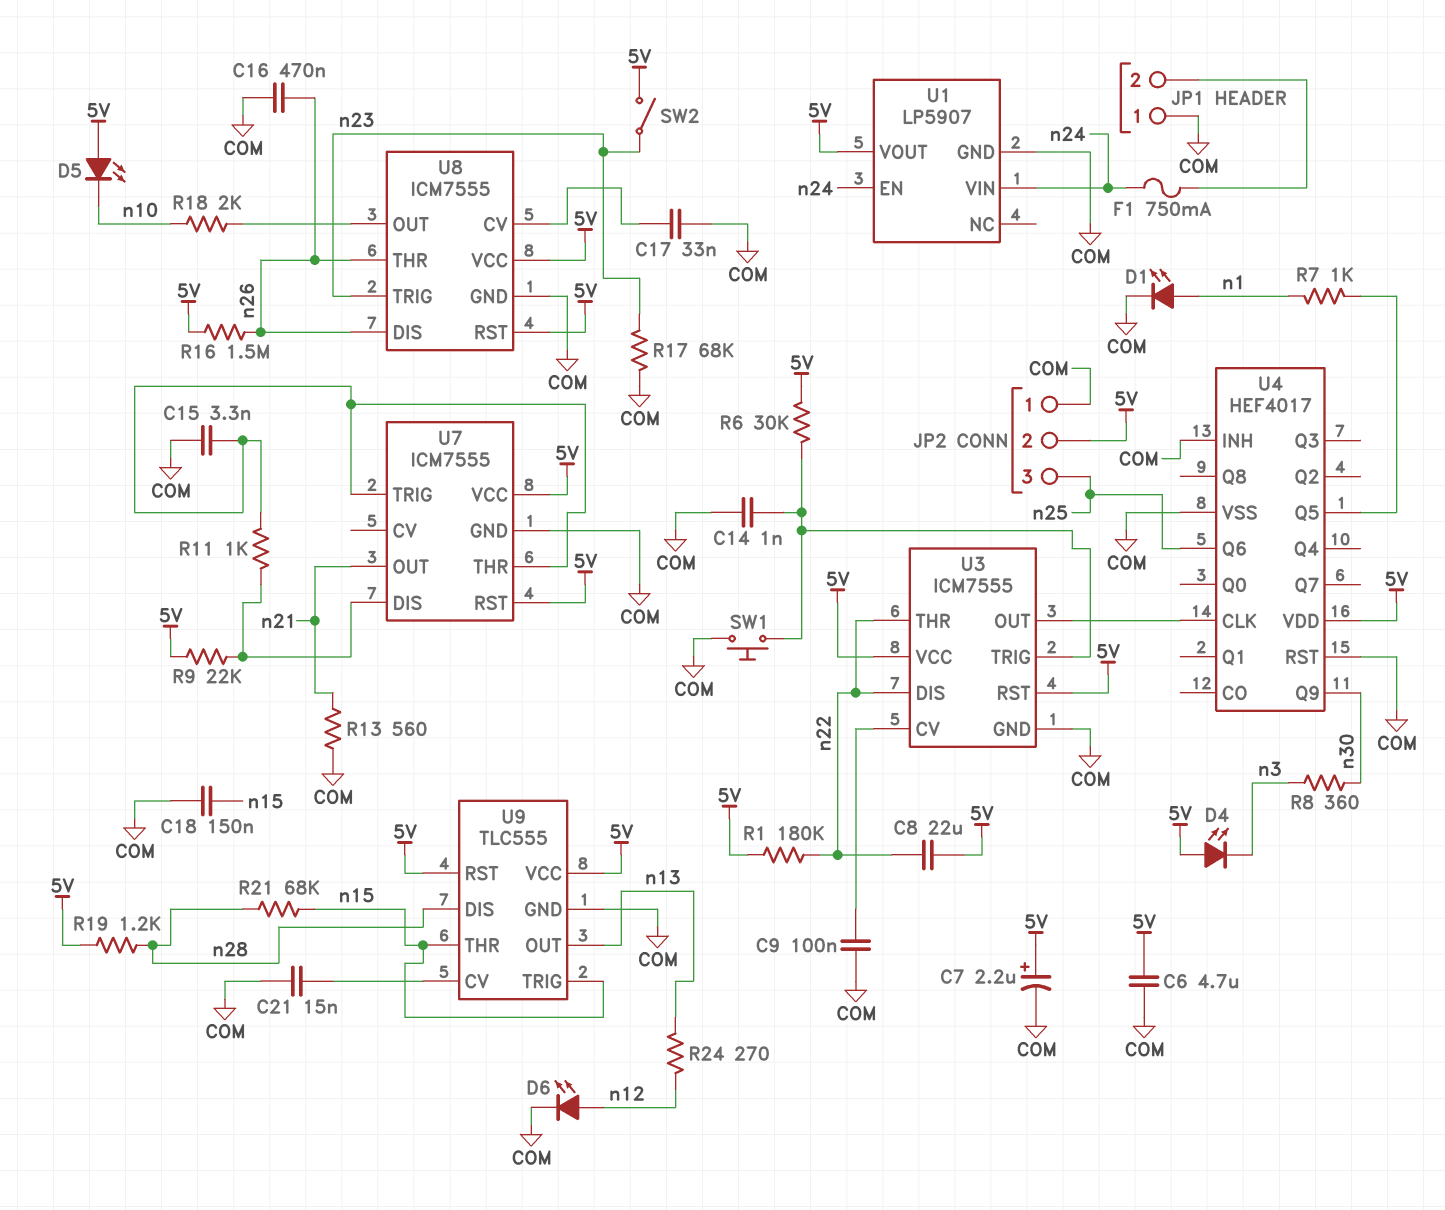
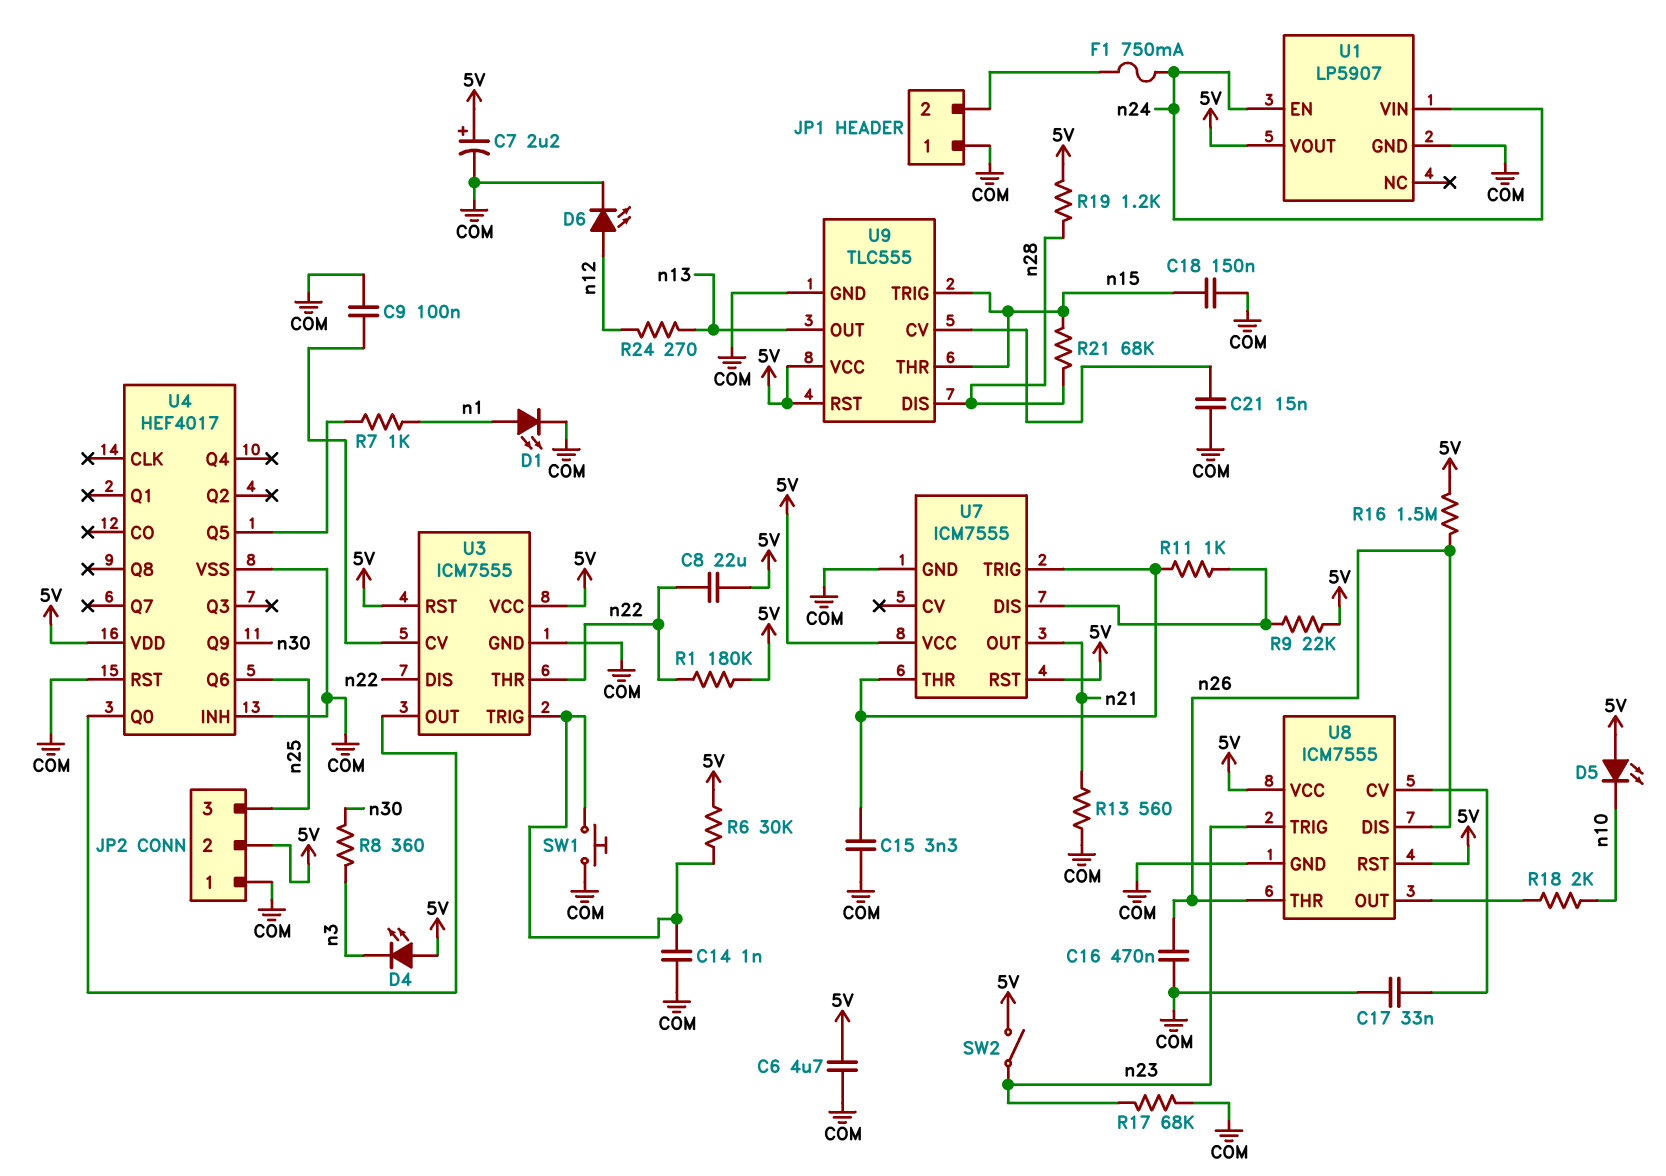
U4 pin CLK: U3/OUT -> none
U4 pin Q0: none -> U3/OUT

